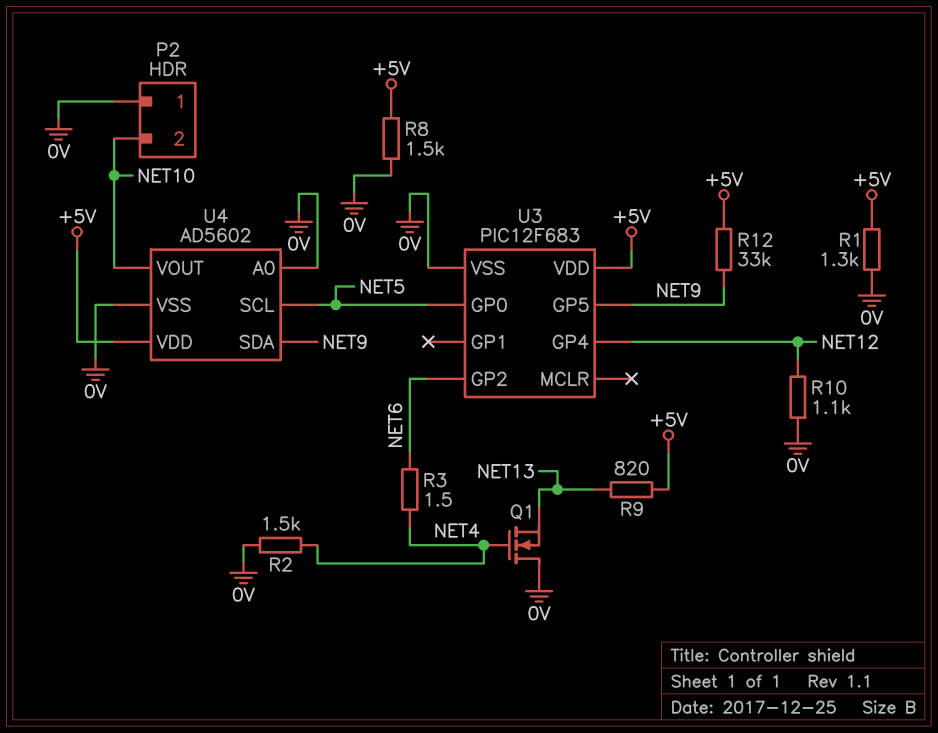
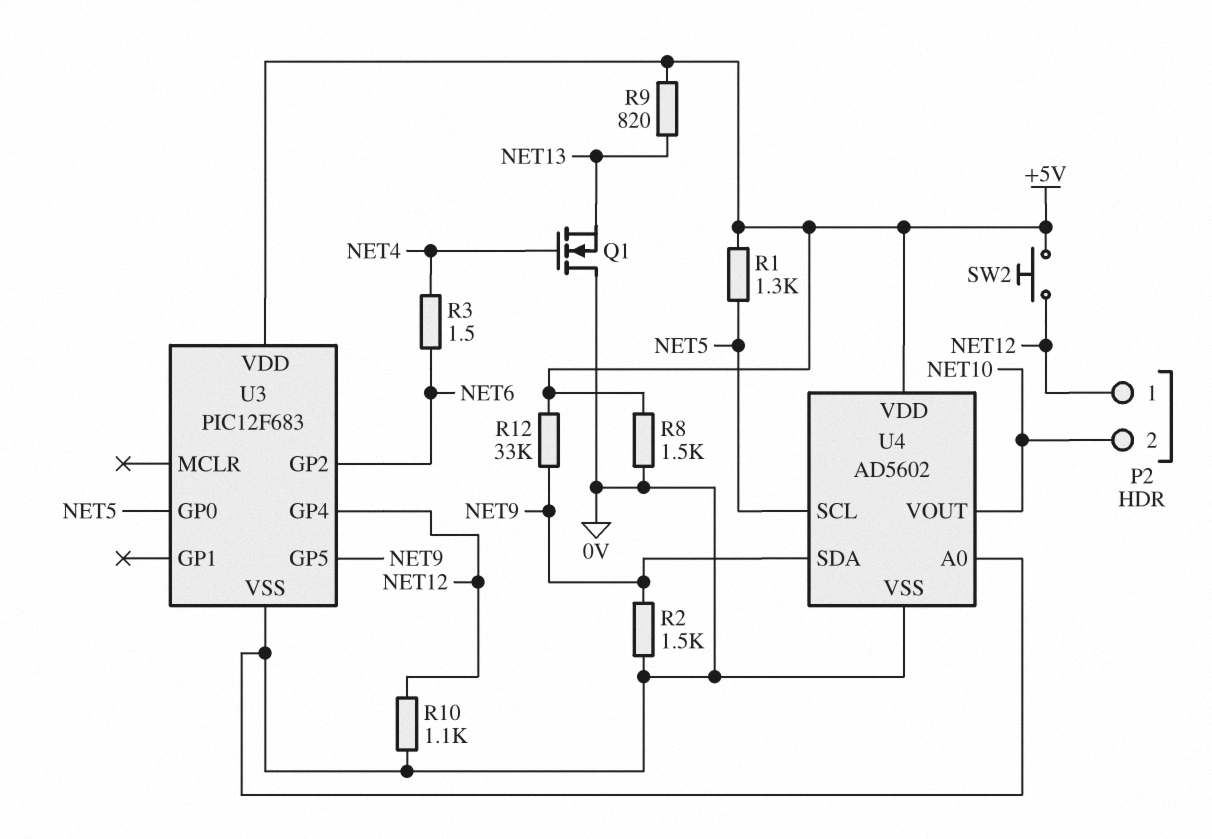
P2 pin 1: 0V -> NET12
R1: 1.3k (+5V, 0V) -> 1.3k (+5V, NET5)
R2: 1.5k (0V, NET4) -> 1.5k (0V, NET9)
SW2: none -> button (+5V, NET12)

